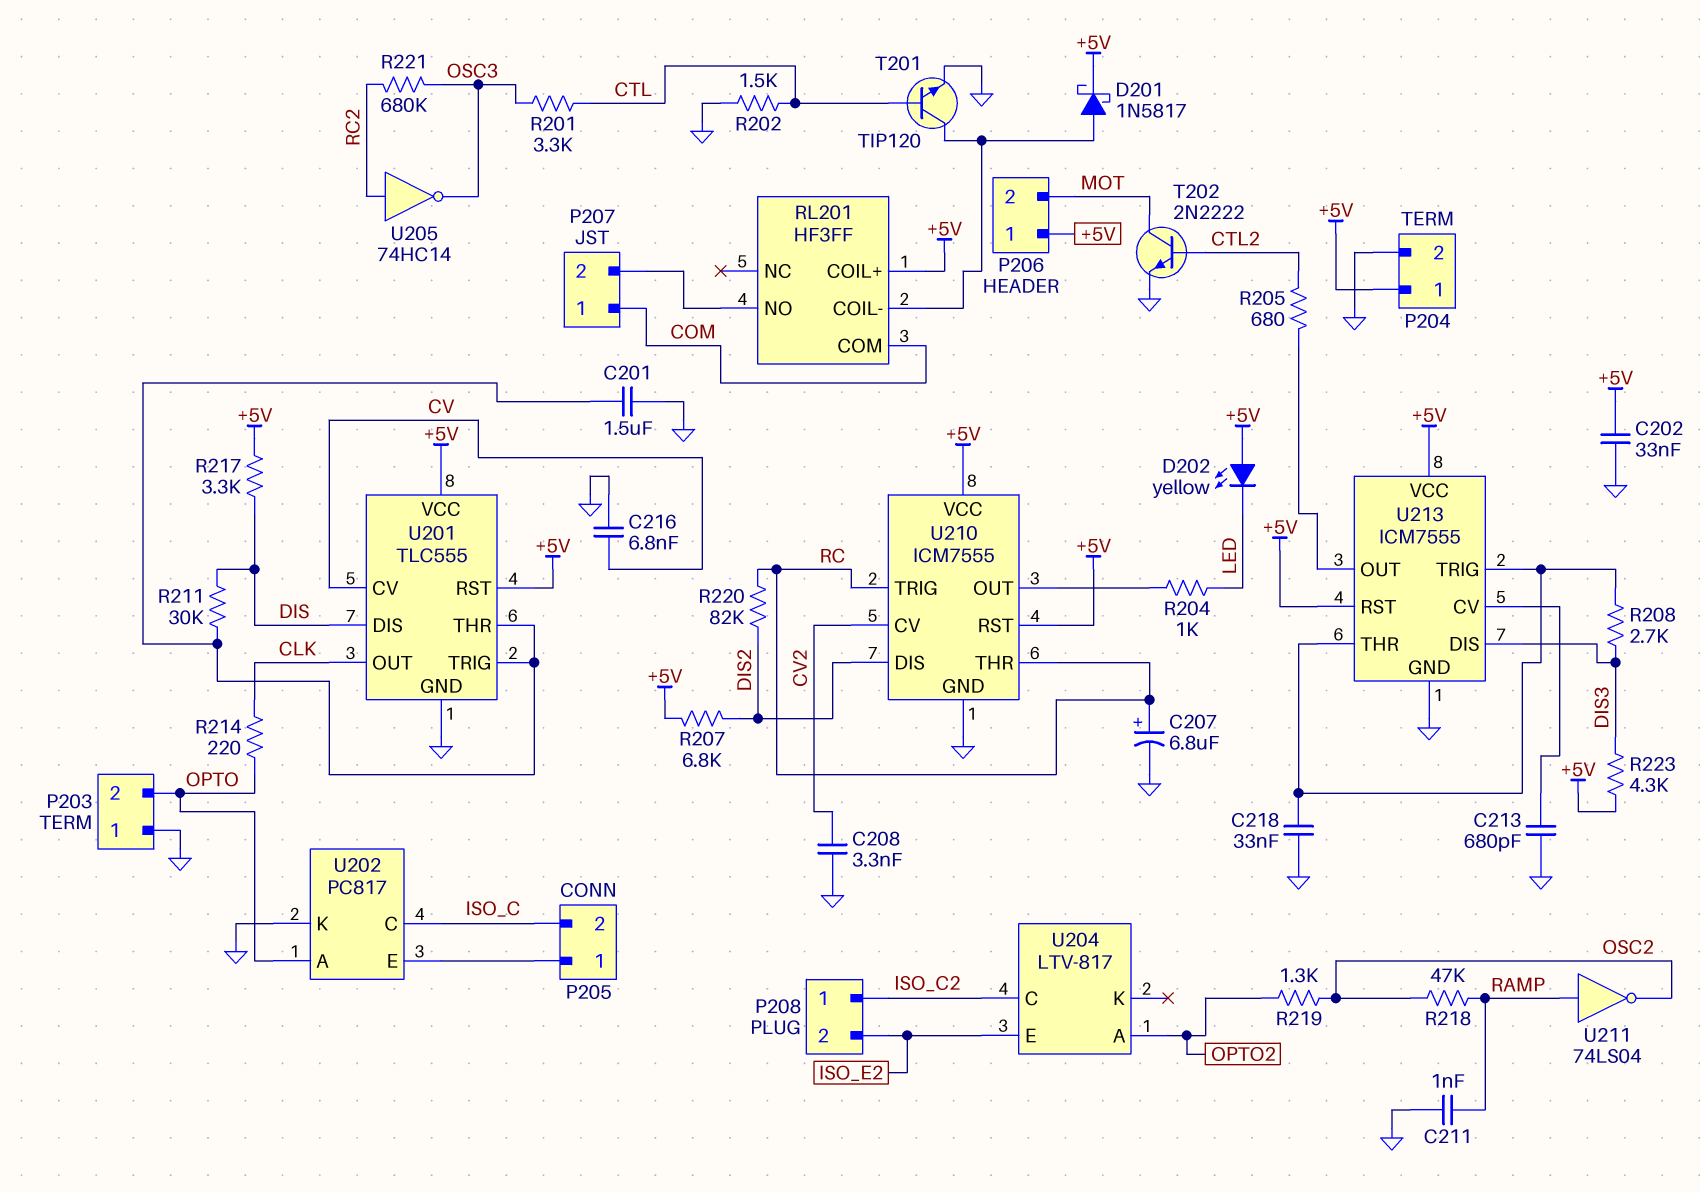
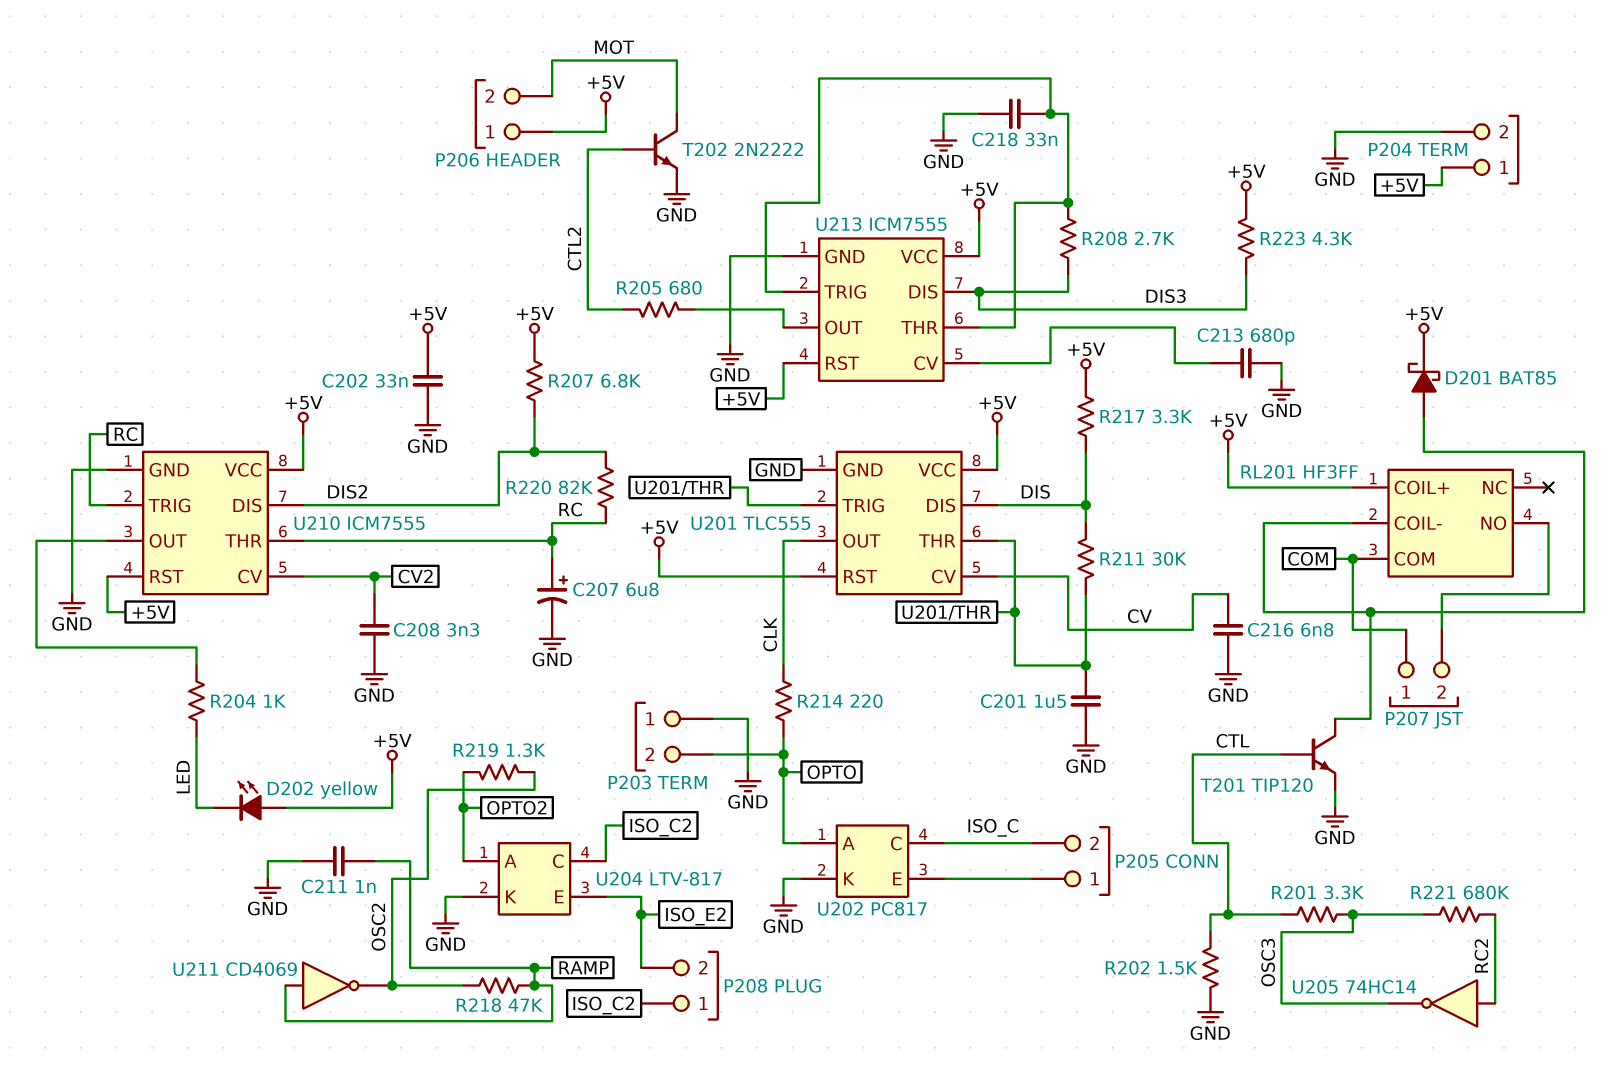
D201: schottky 1N5817 (A RL201/COIL-, K +5V) -> schottky BAT85 (A RL201/COIL-, K +5V)
U204 pin K: none -> GND
U211: NOT 74LS04 (in RAMP, out OSC2) -> NOT CD4069 (in RAMP, out OSC2)

